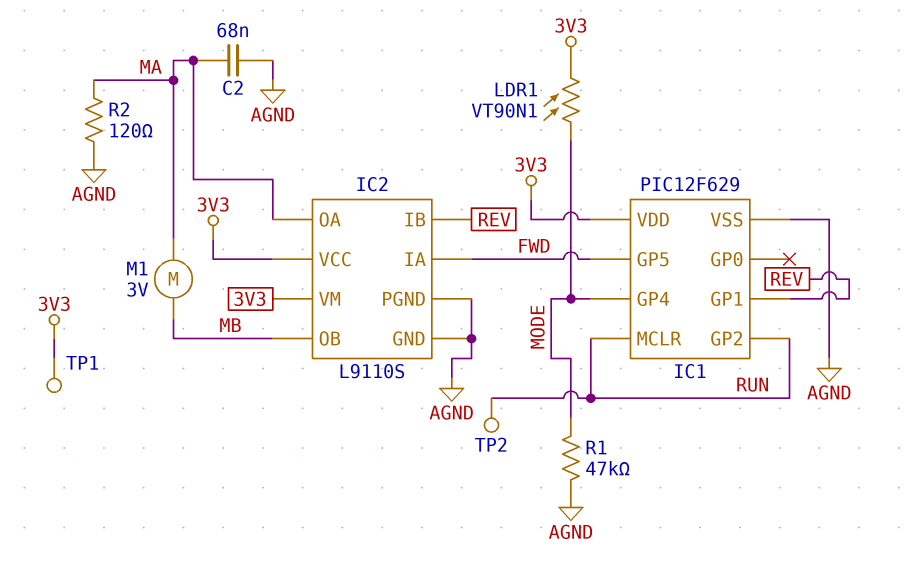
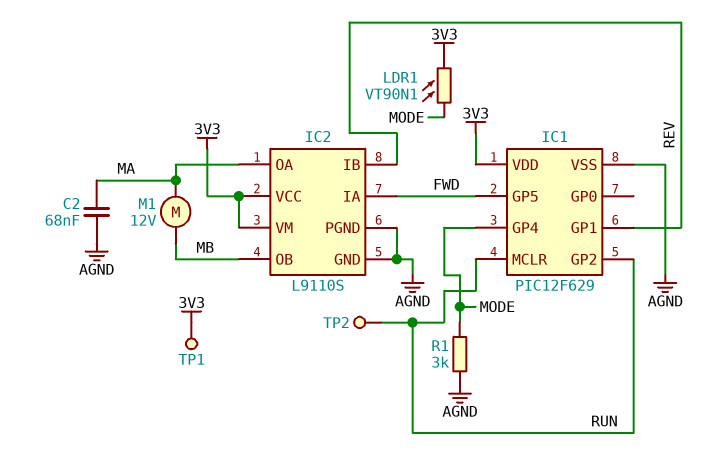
M1: motor 3V (MA, MB) -> motor 12V (MA, MB)
R1: 47k (AGND, MODE) -> 3k (AGND, MODE)
R2: 120 (AGND, MA) -> none

